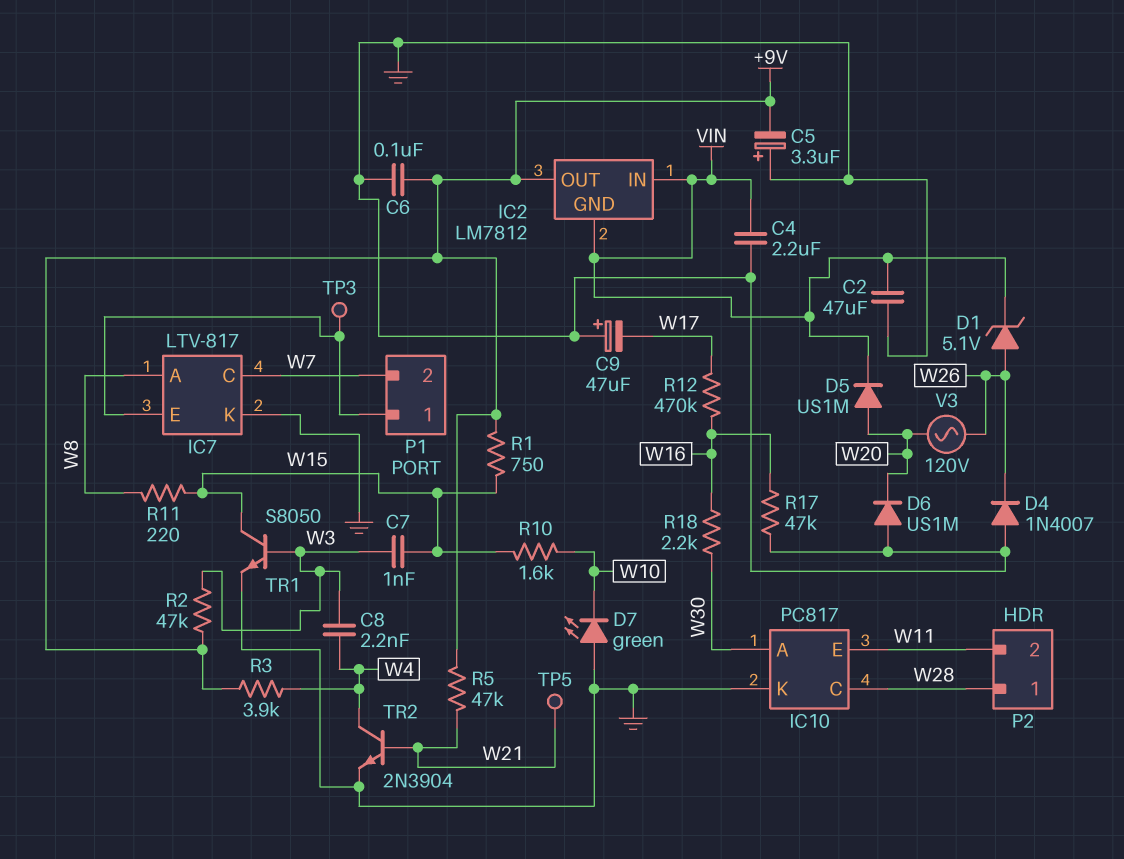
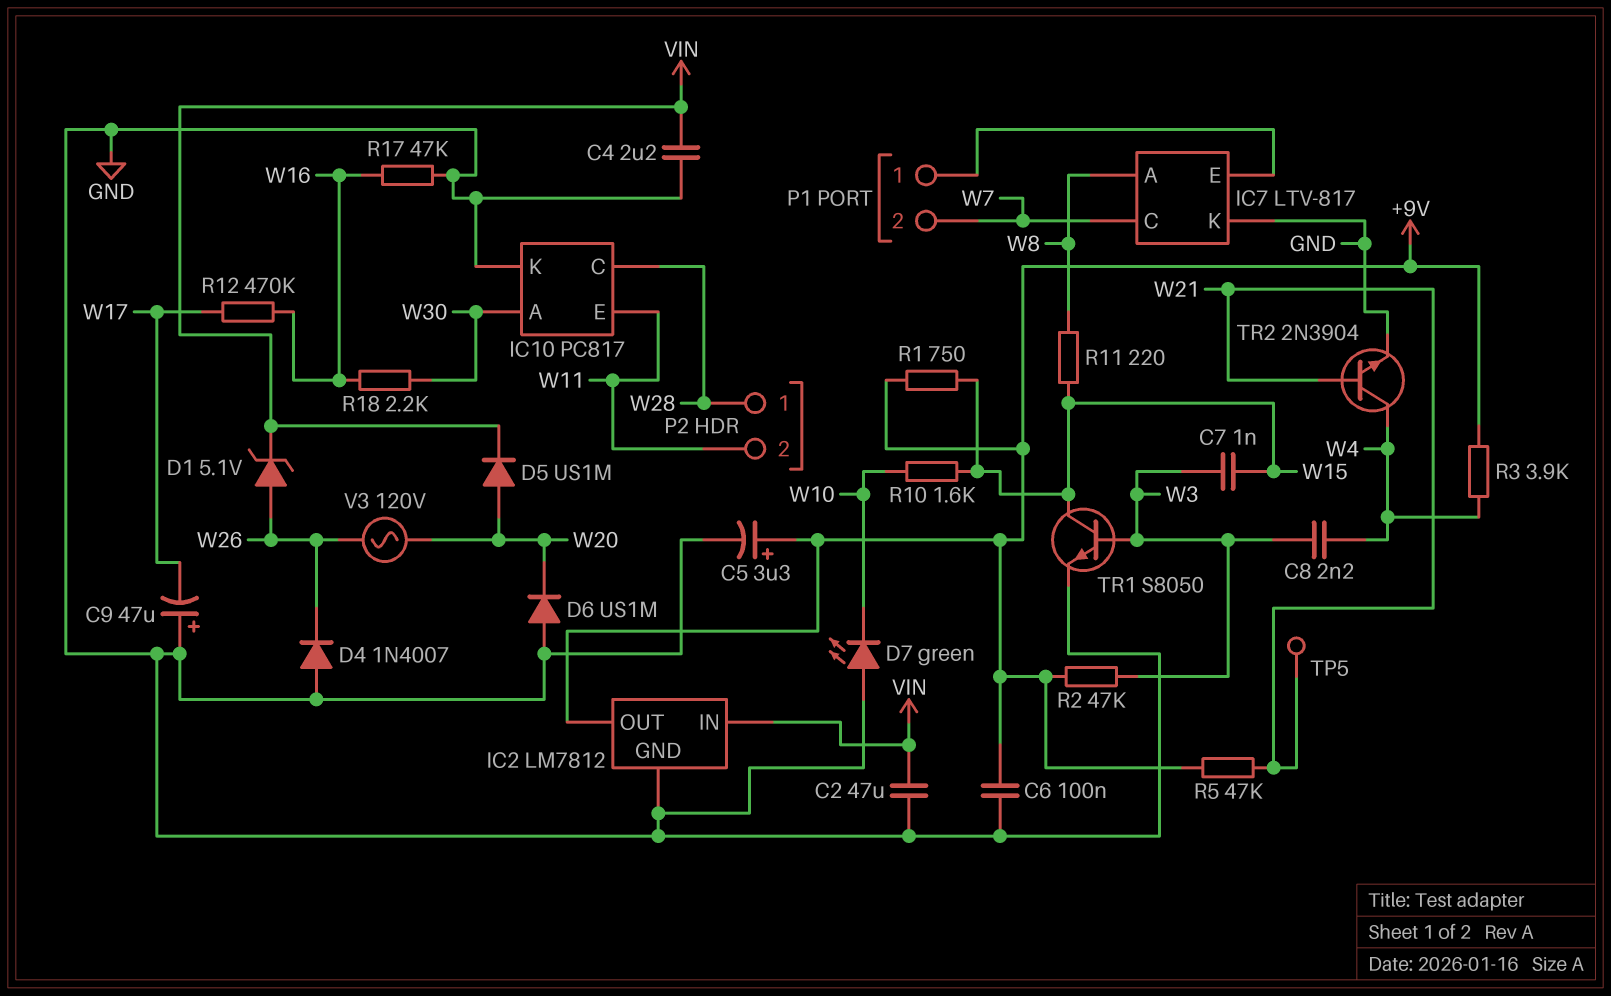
C5: 3.3uF (plus GND, minus +9V) -> 3.3uF (plus +9V, minus GND)
IC2 pin GND: VIN -> GND
TP3: test point (IC7/E) -> none

